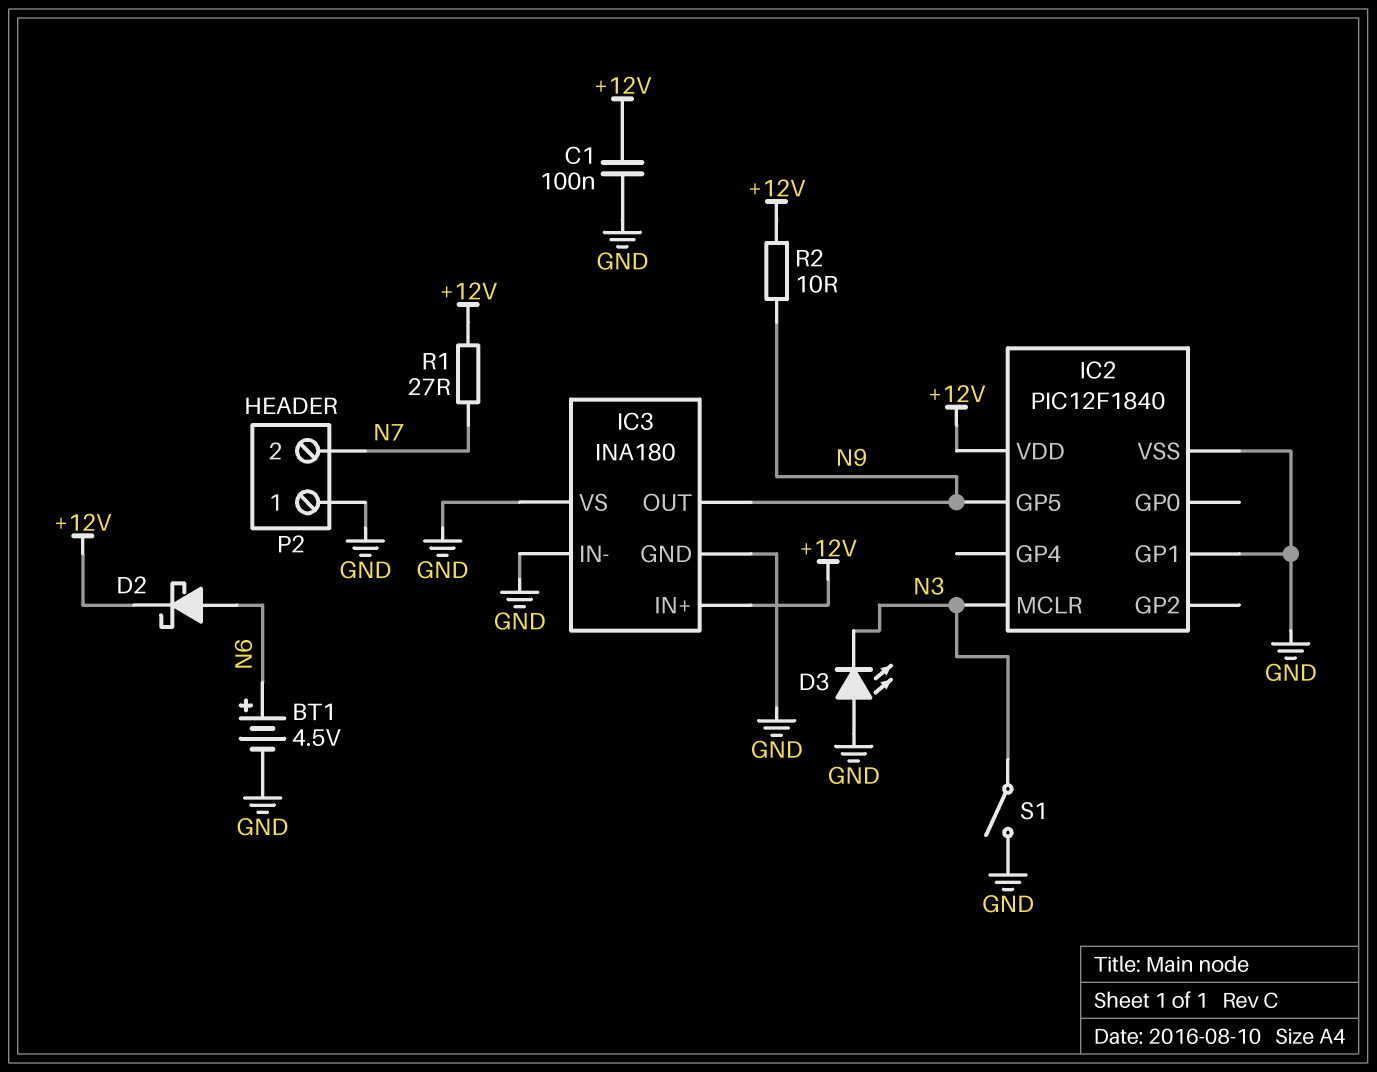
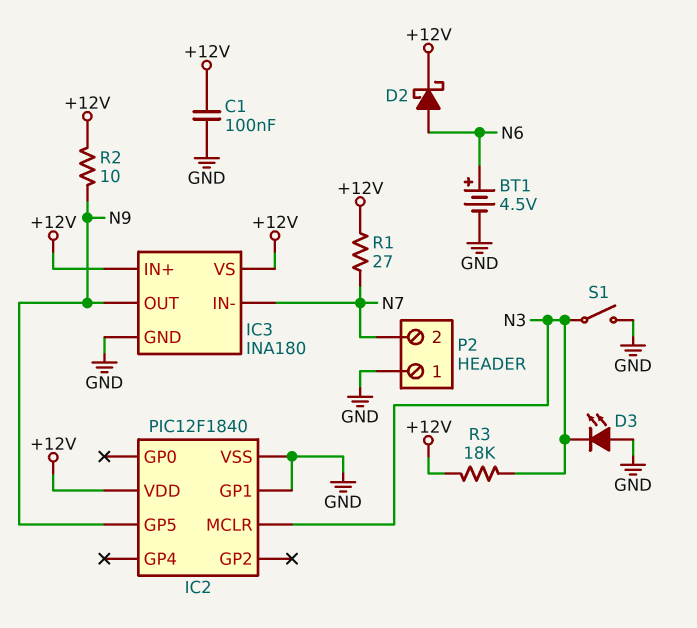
IC3 pin IN-: GND -> N7
IC3 pin VS: GND -> +12V
R3: none -> 18k (+12V, N3)

